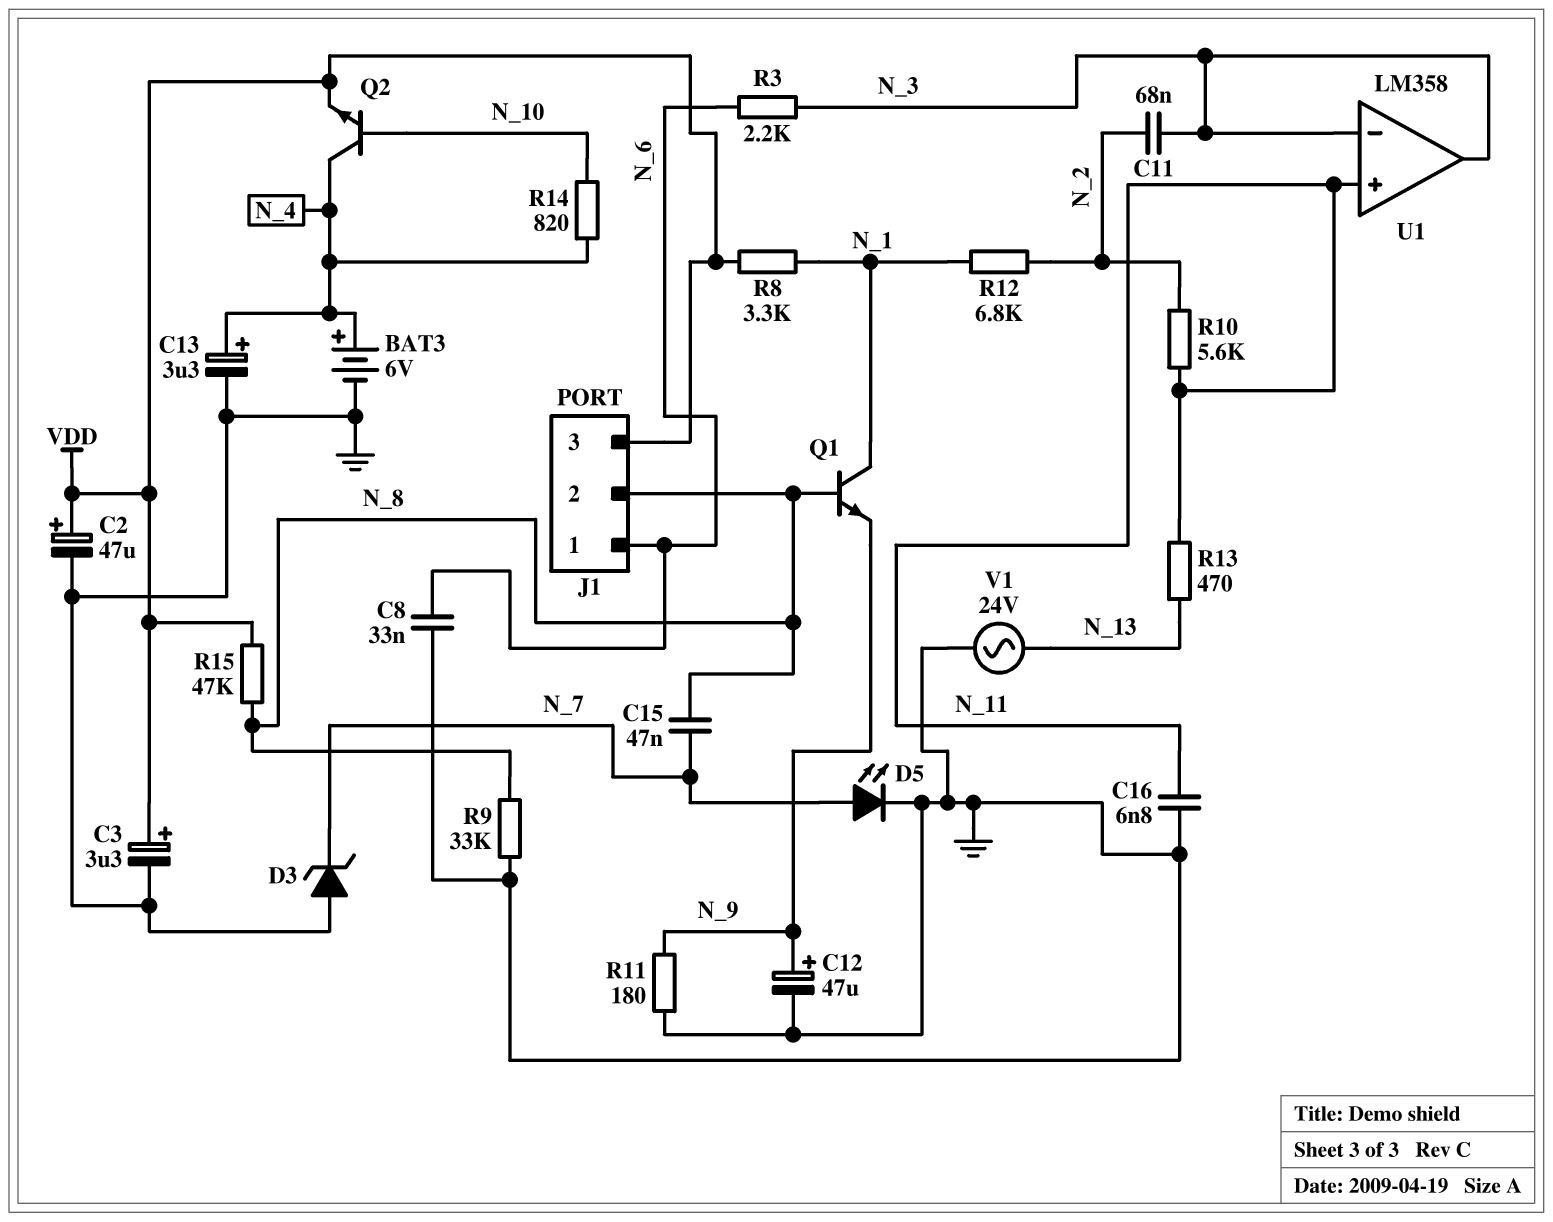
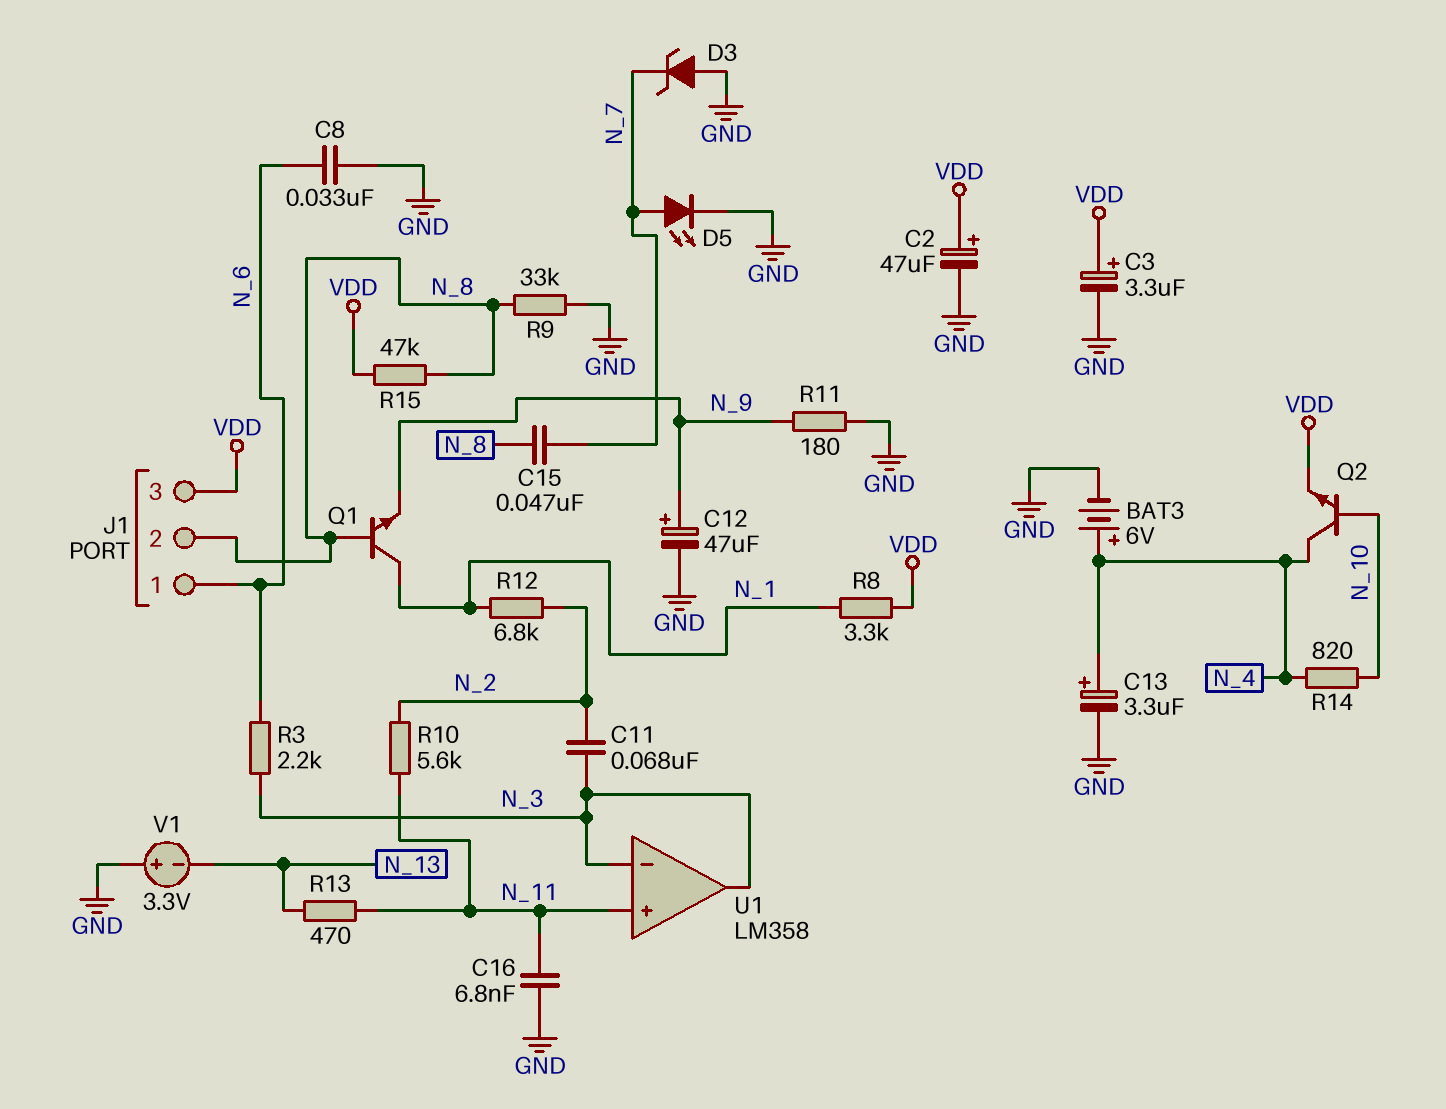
V1: AC 24V (GND, N_13) -> 3.3V (plus GND, minus N_13)

